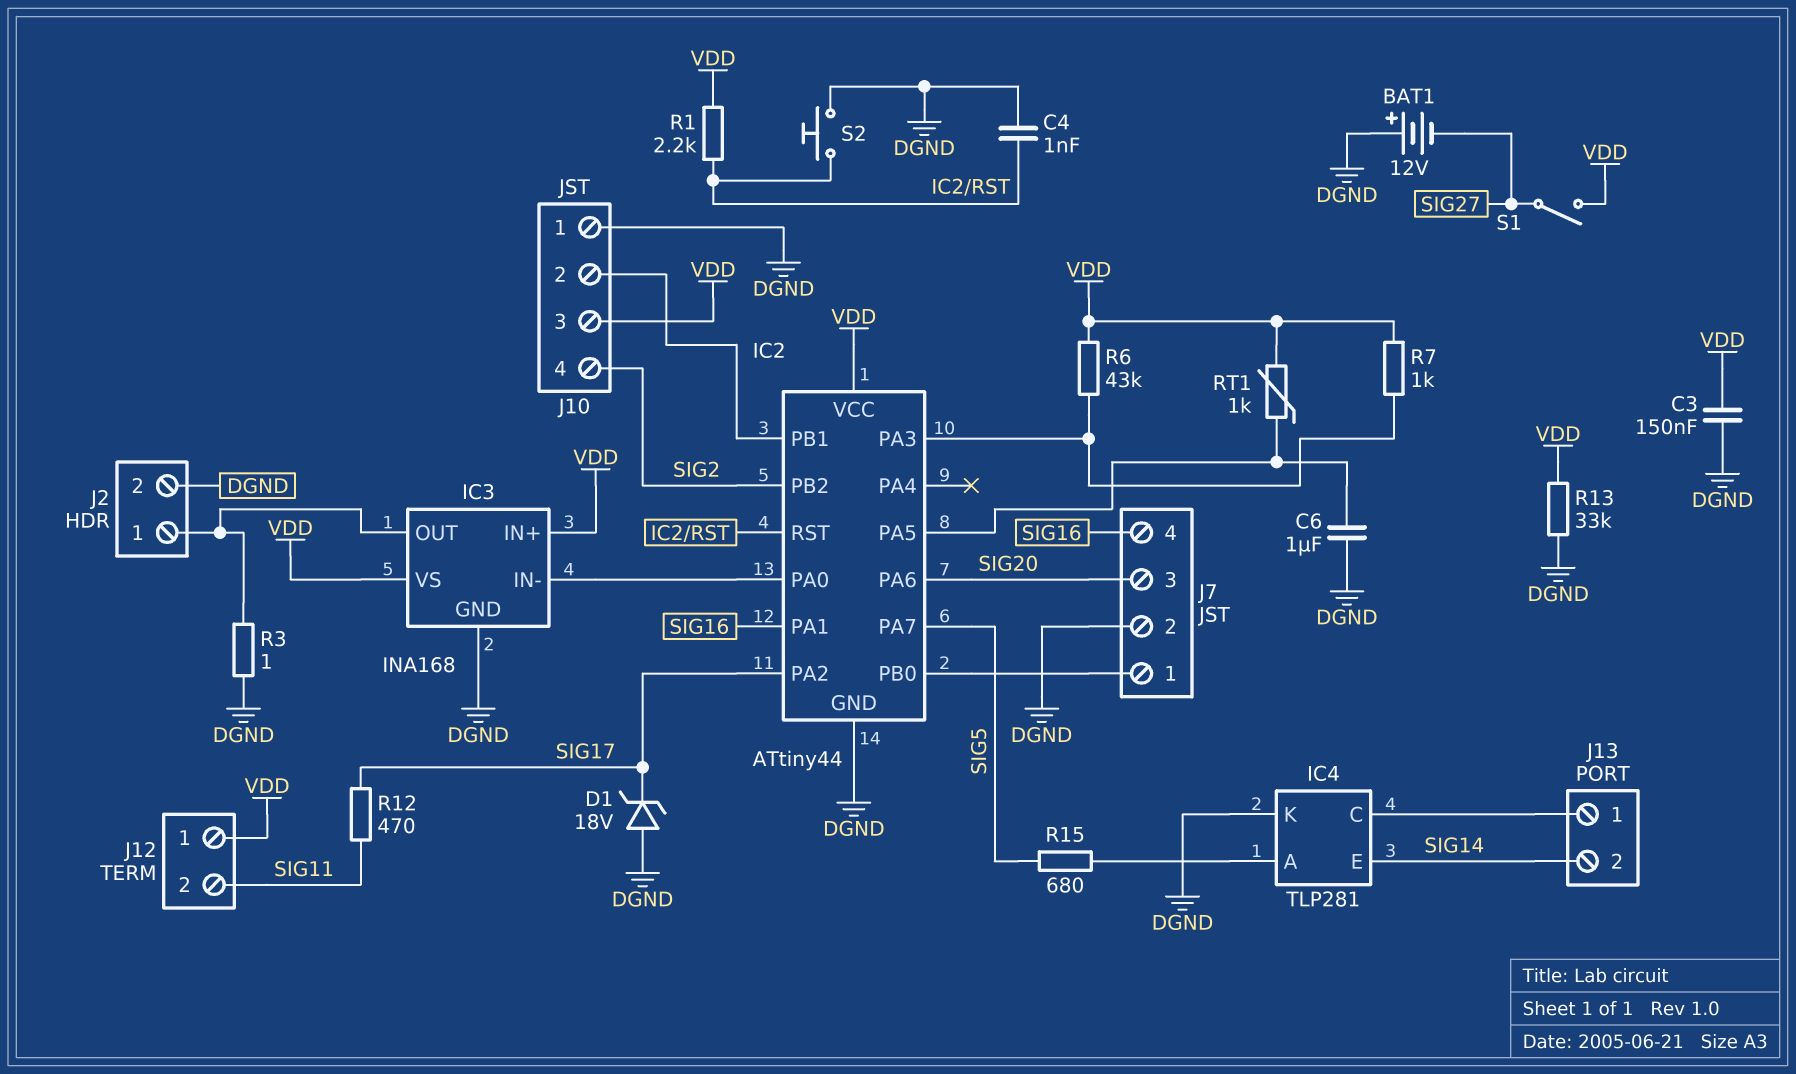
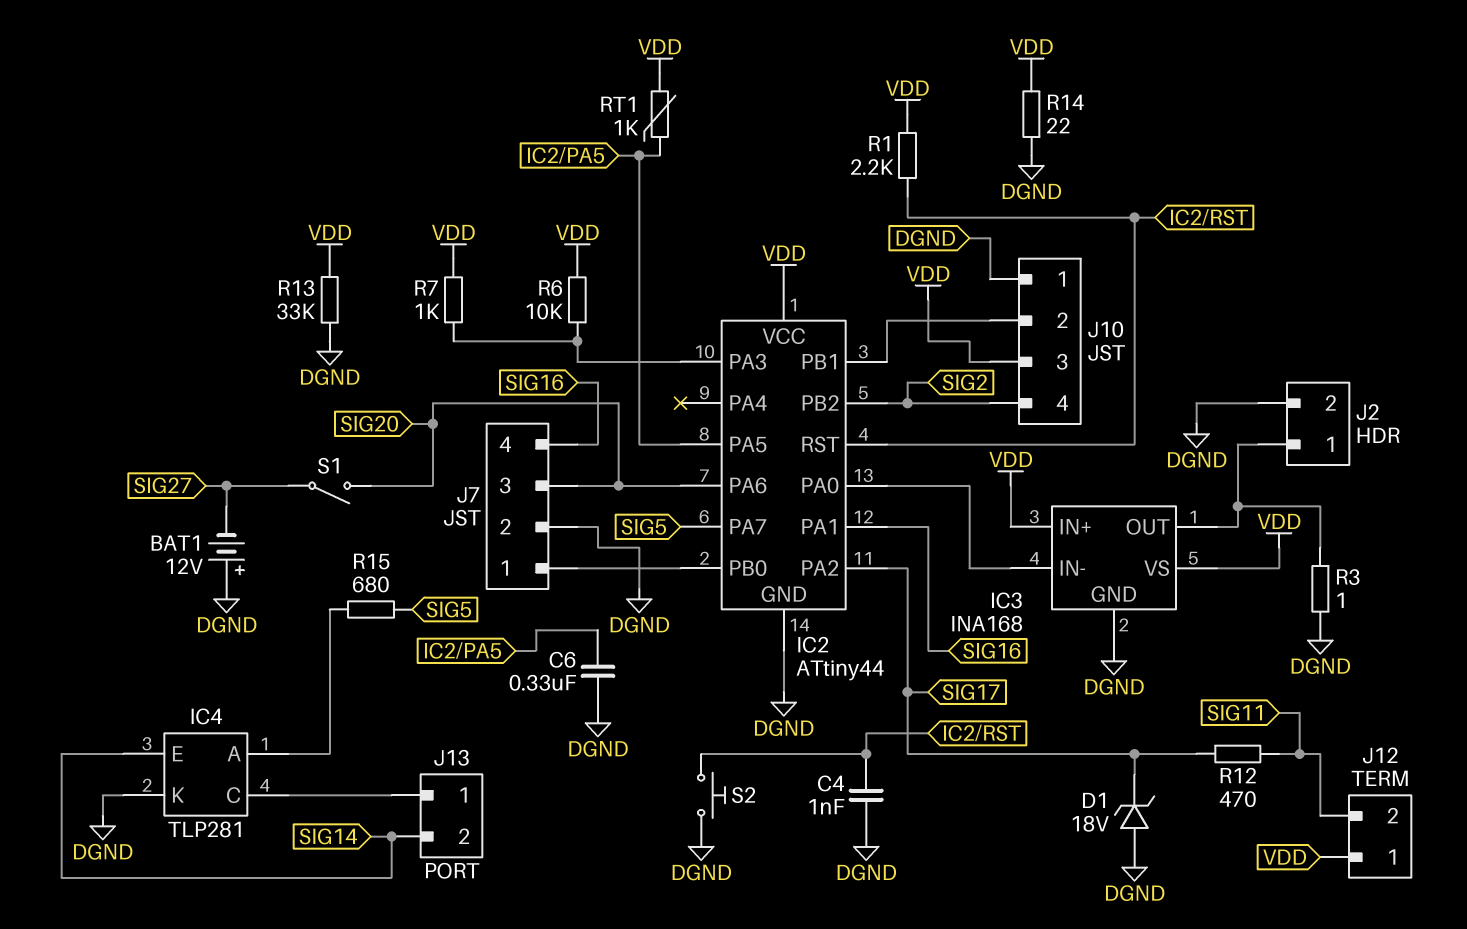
C3: 150nF (DGND, VDD) -> none
C6: 1uF (DGND, IC2/PA5) -> 330nF (DGND, IC2/PA5)
R6: 43k (IC2/PA3, VDD) -> 10k (IC2/PA3, VDD)
R14: none -> 22 (DGND, VDD)
S1: switch (SIG27, VDD) -> switch (SIG20, SIG27)

